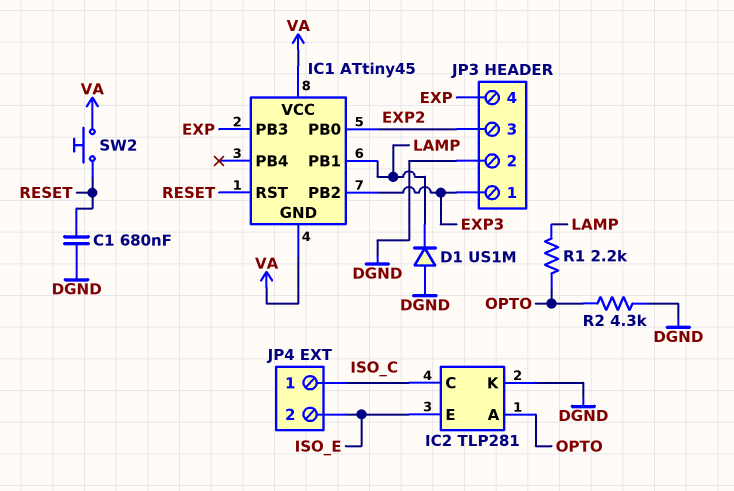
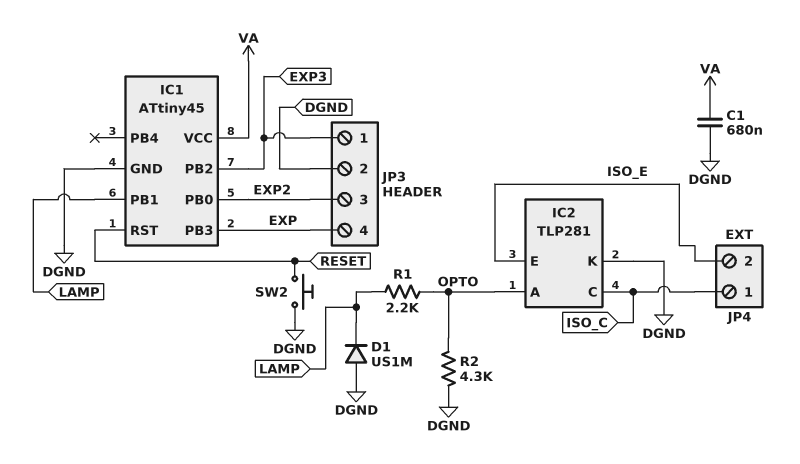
C1: 680nF (DGND, RESET) -> 680nF (DGND, VA)
IC1 pin GND: VA -> DGND
SW2: button (RESET, VA) -> button (DGND, RESET)

